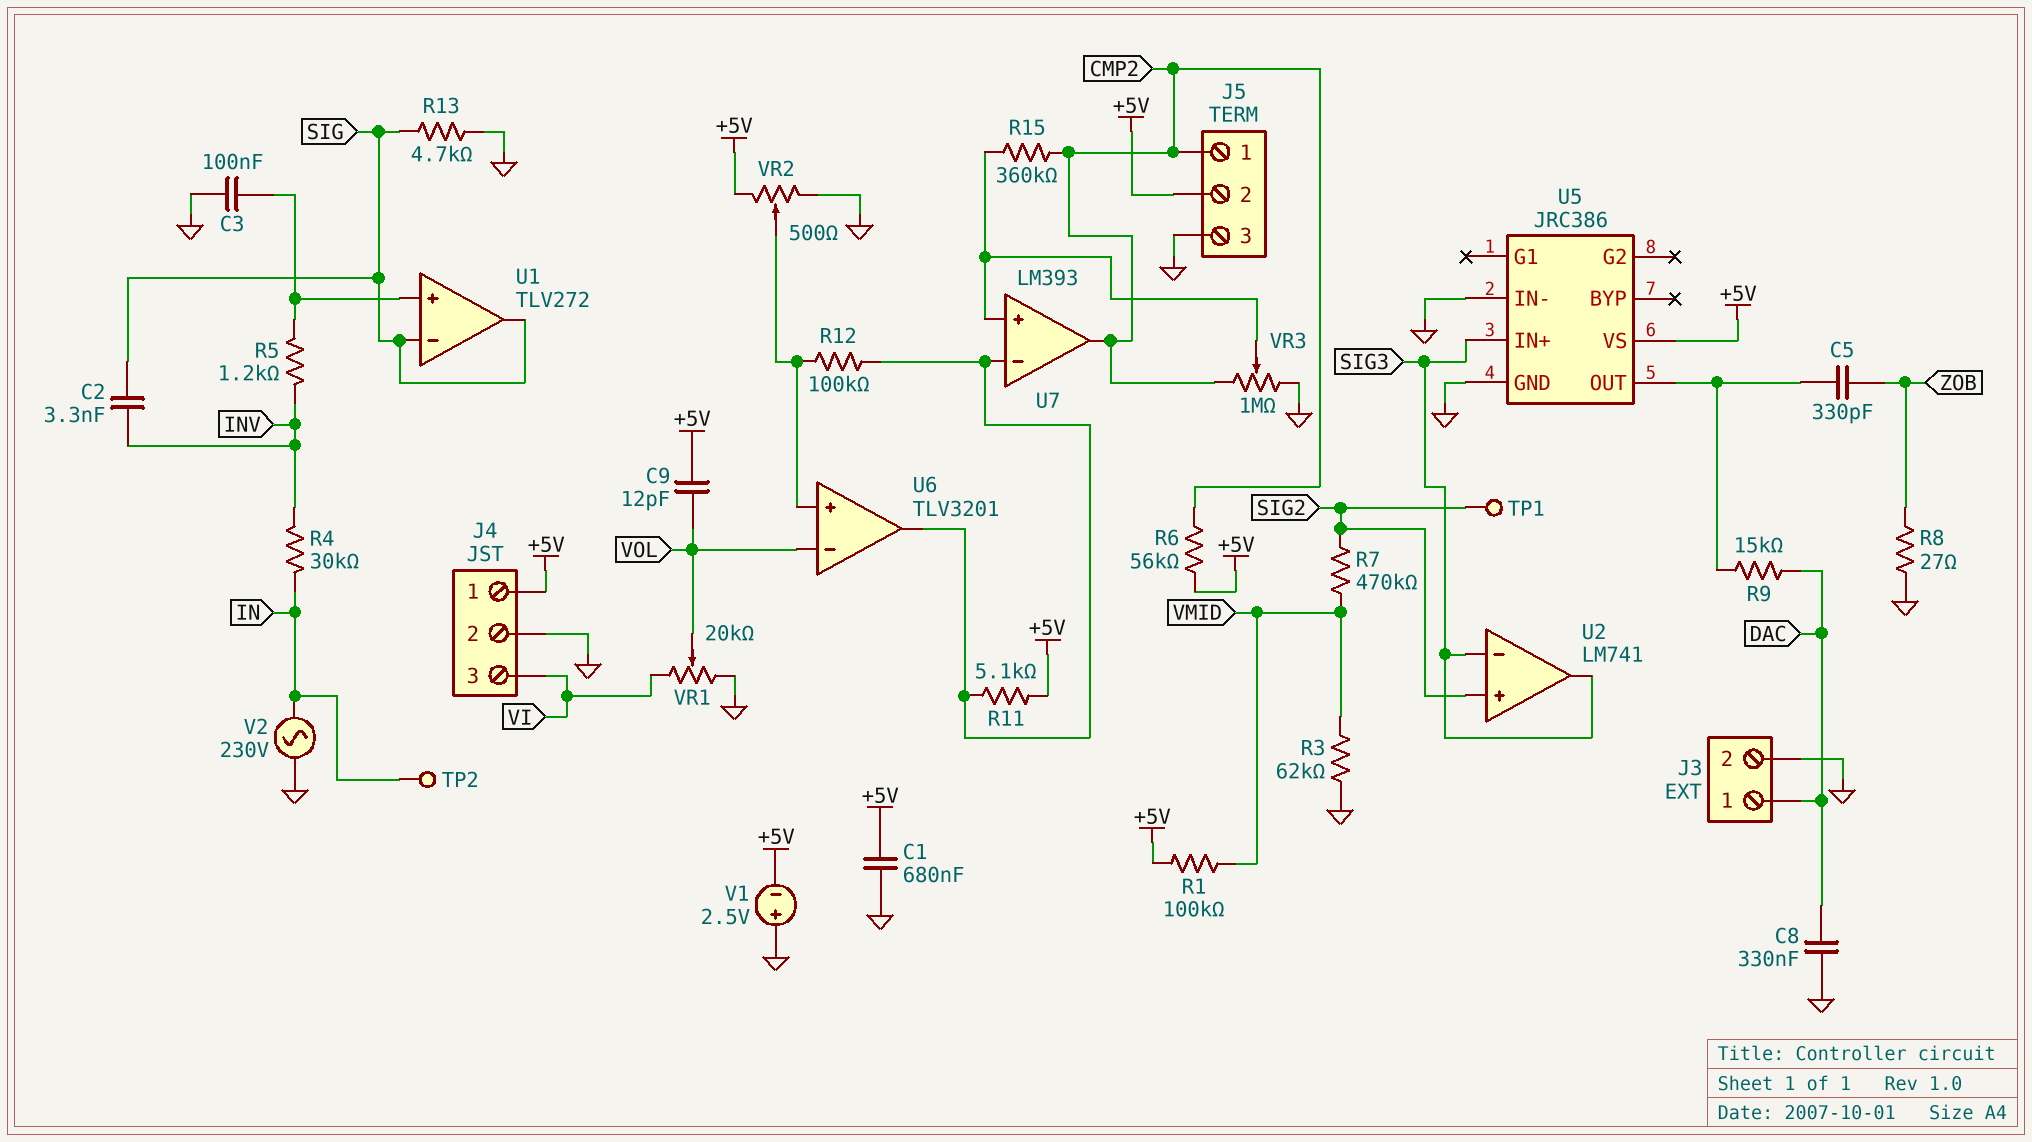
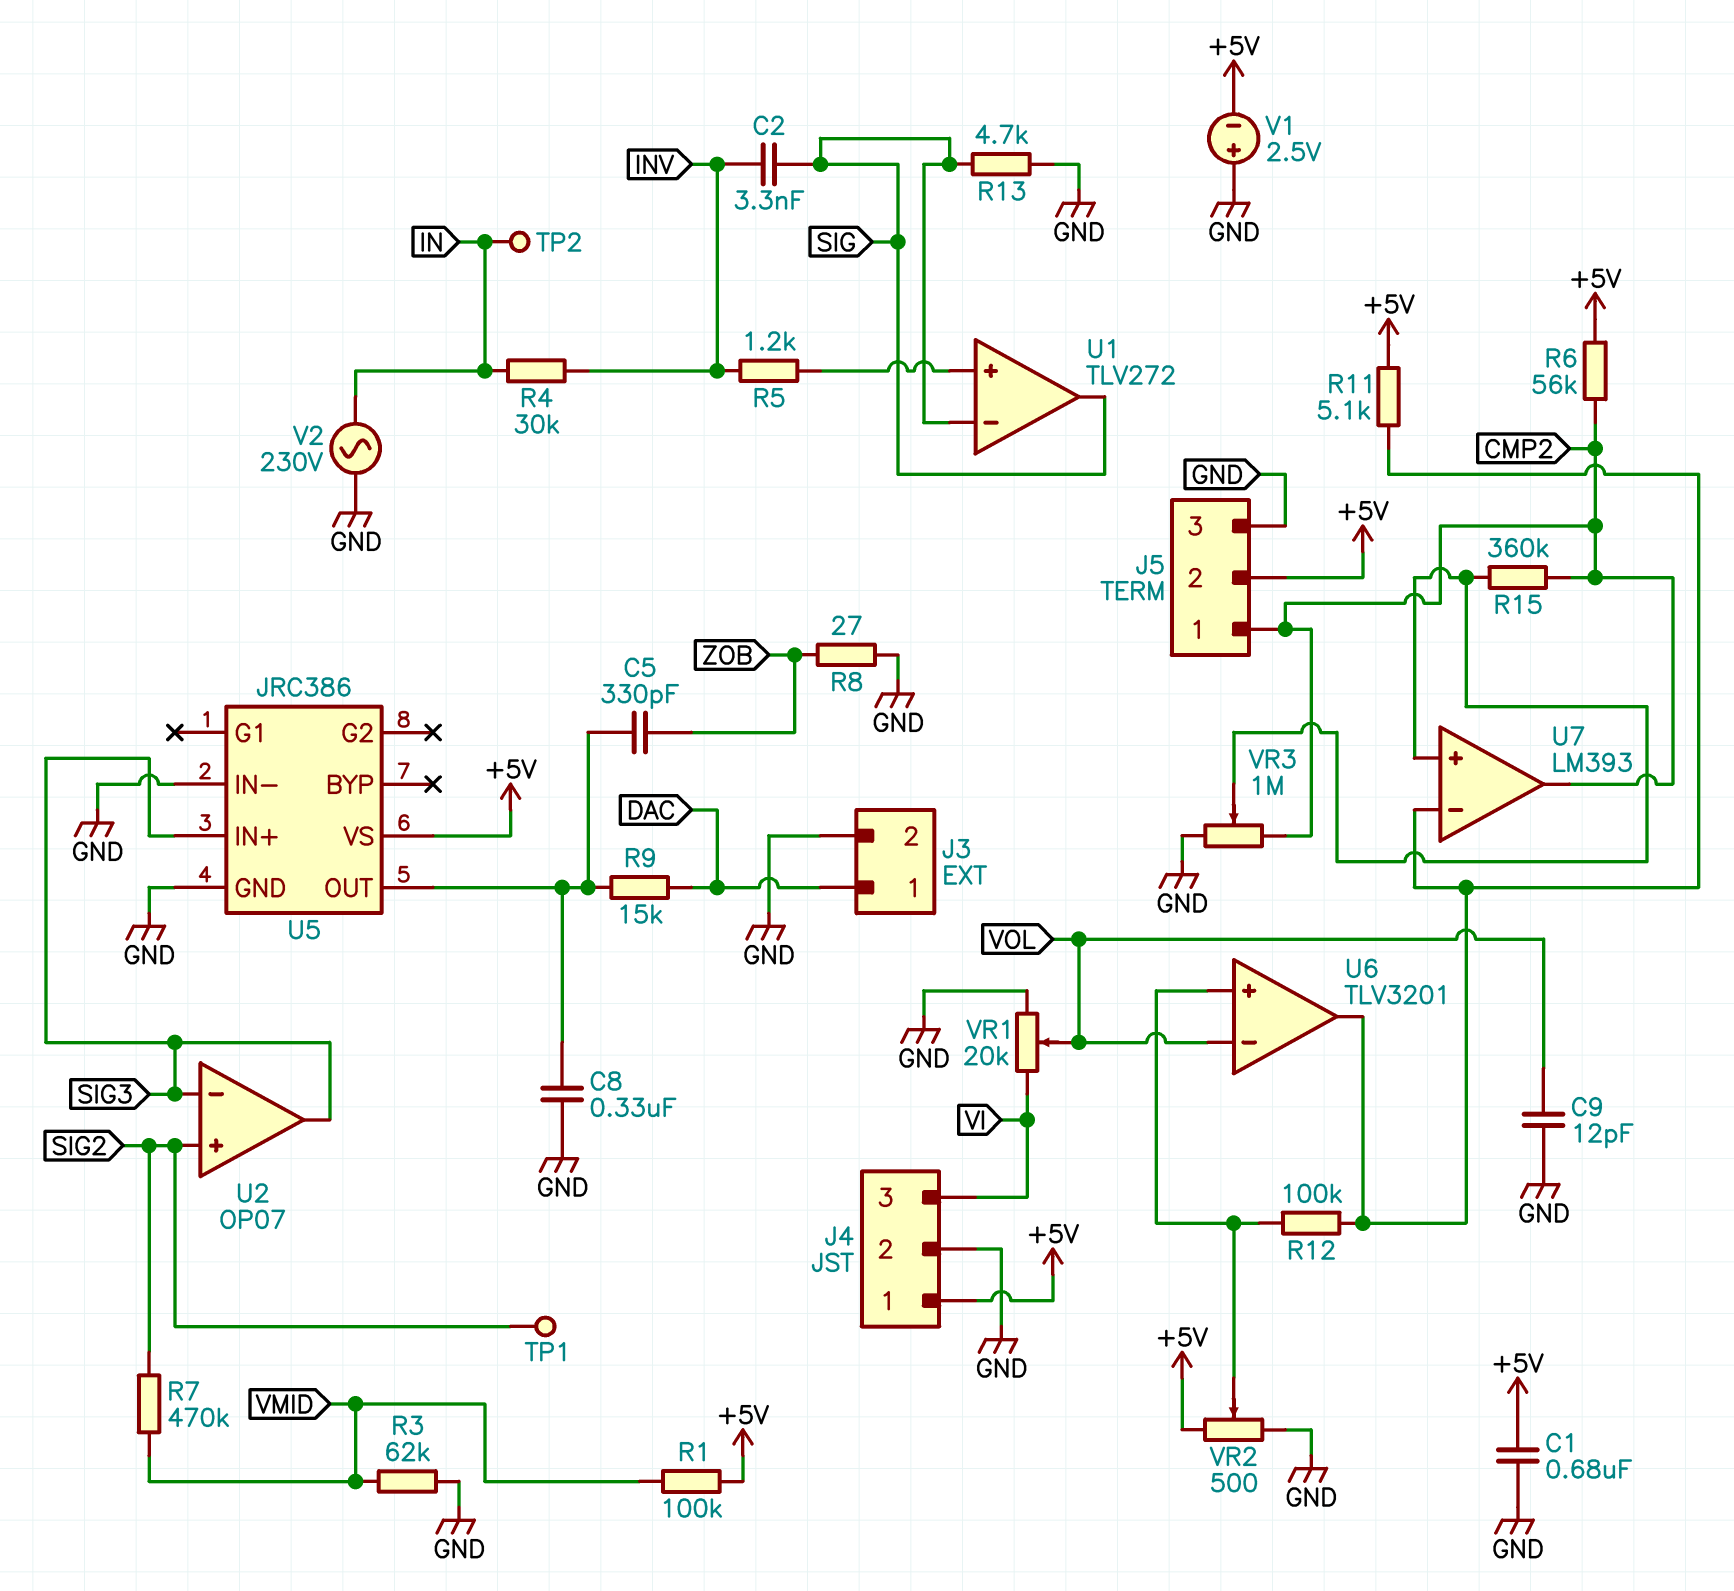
C3: 100nF (GND, U1/in+) -> none
C8: 330nF (DAC, GND) -> 330nF (GND, U5/OUT)
C9: 12pF (+5V, VOL) -> 12pF (GND, VOL)
U2: LM741 -> OP07

